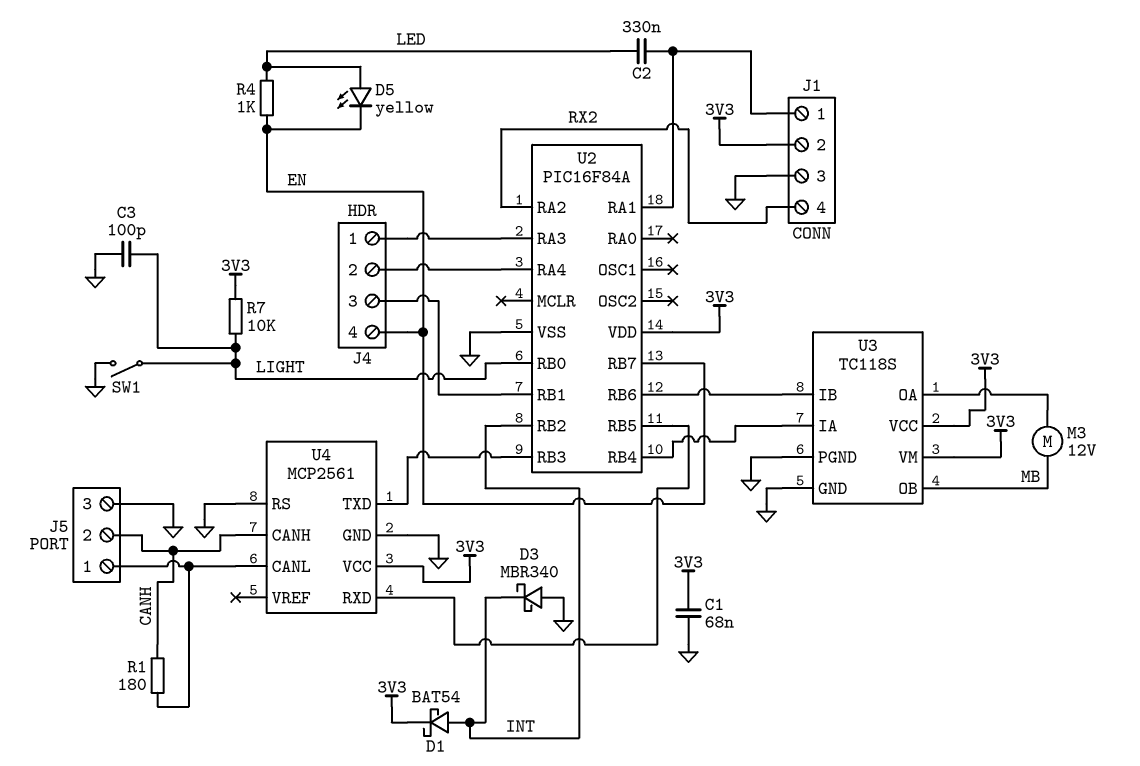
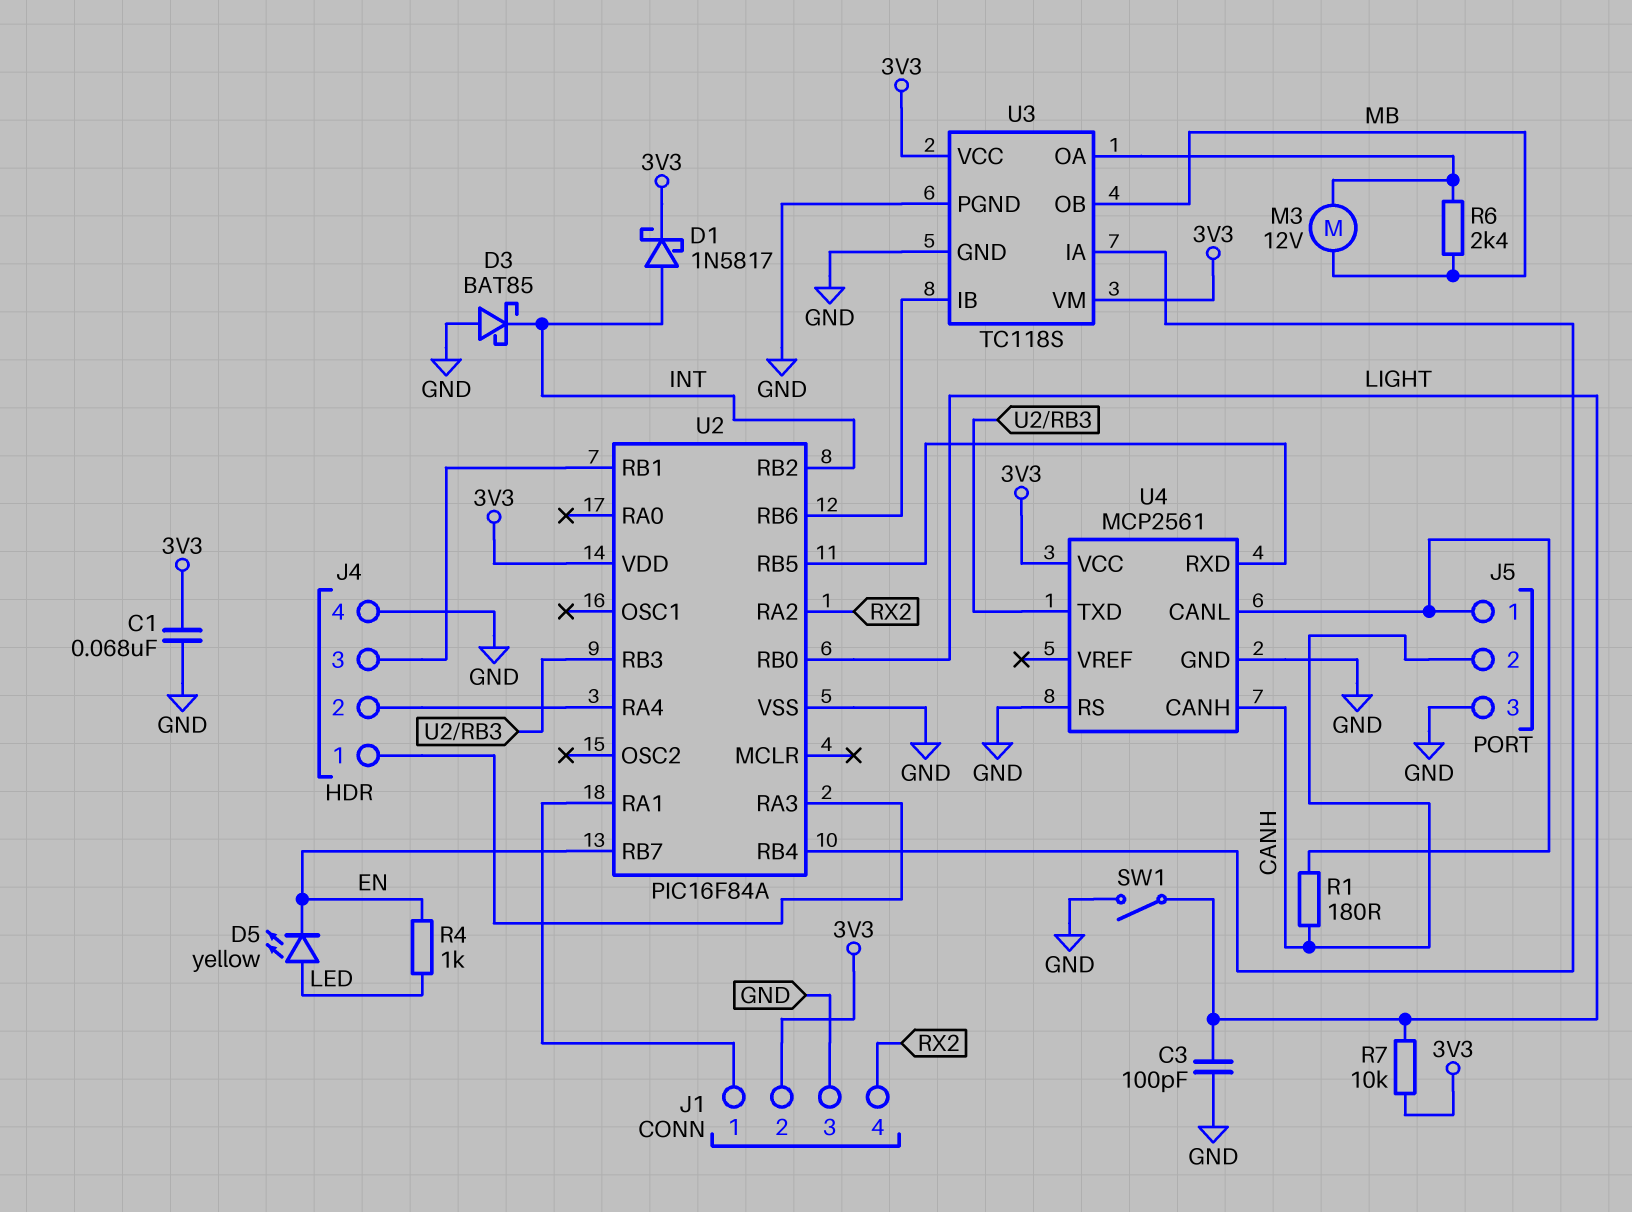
C2: 330nF (J1/1, LED) -> none
D1: schottky BAT54 (A INT, K 3V3) -> schottky 1N5817 (A INT, K 3V3)
D3: schottky MBR340 (A GND, K INT) -> schottky BAT85 (A GND, K INT)
J4 pin 4: EN -> GND
R6: none -> 2.4k (MB, U3/OA)

